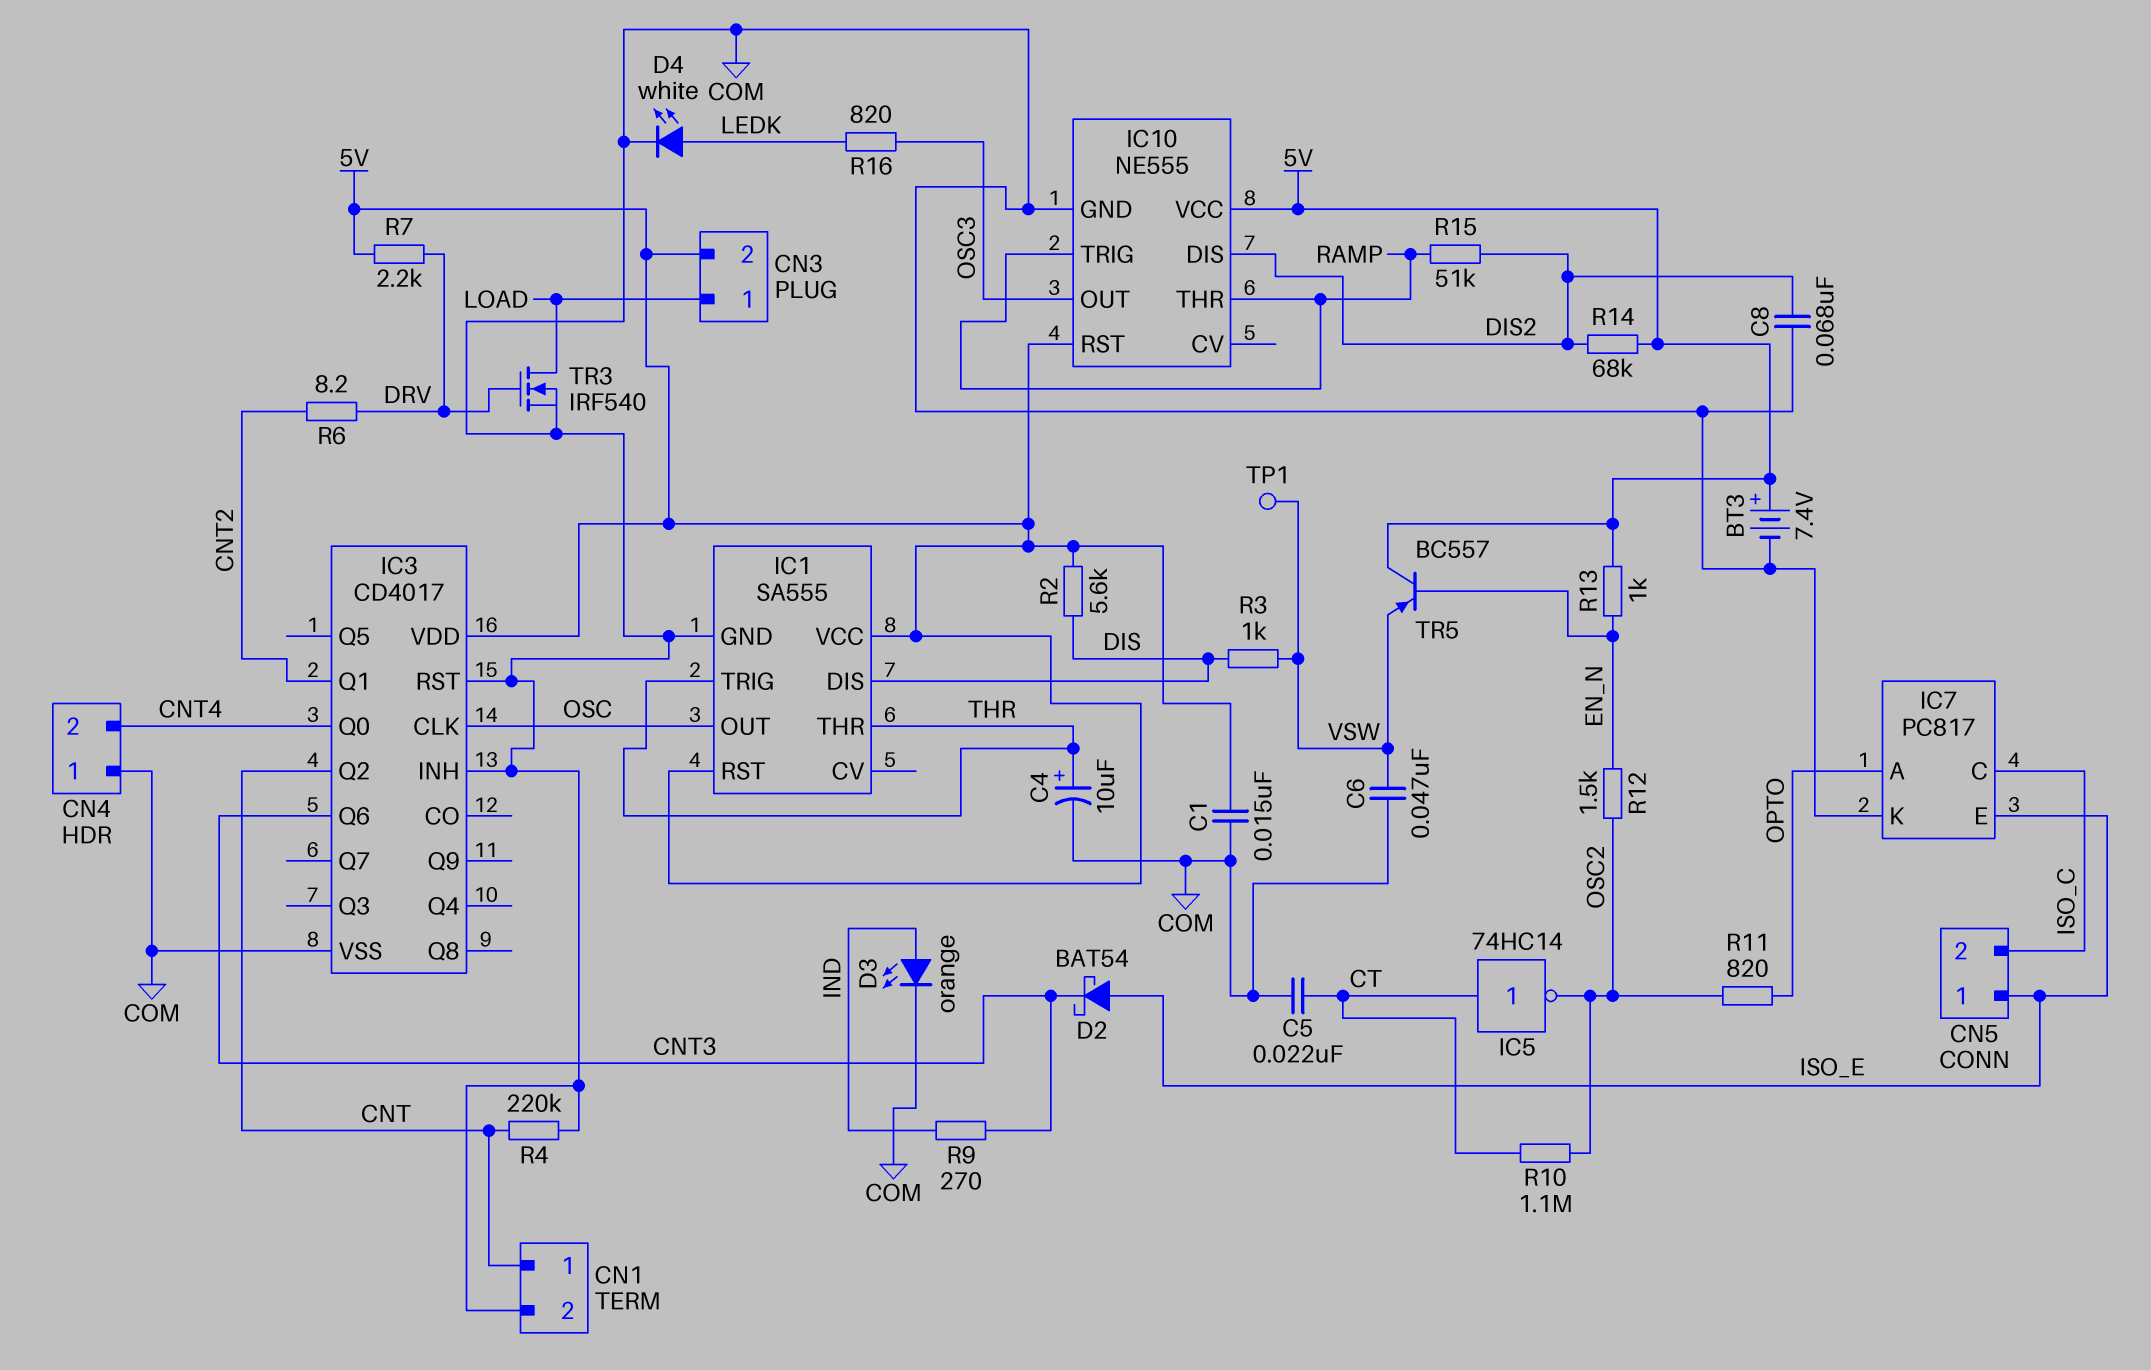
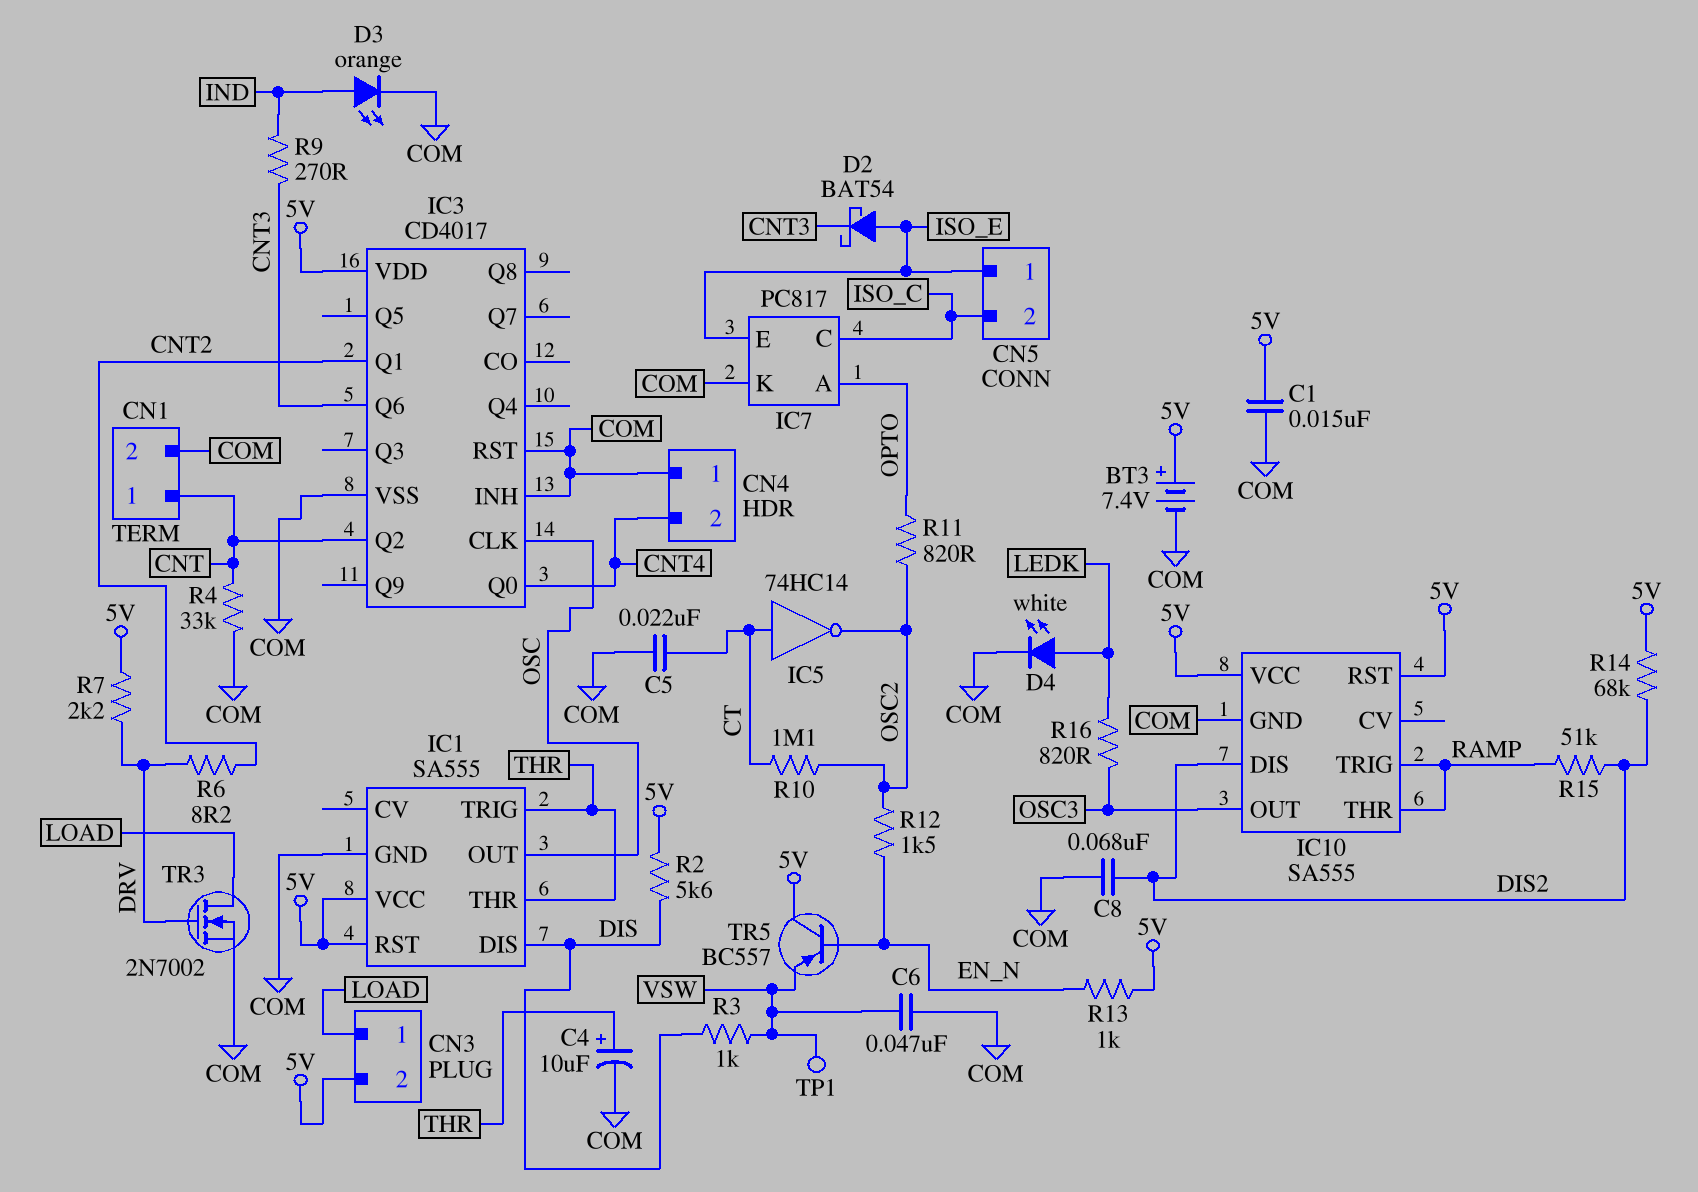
IC10: NE555 -> SA555
R4: 220k (CNT, COM) -> 33k (CNT, COM)
TR3: NMOS IRF540 (G DRV, D LOAD, S COM) -> NMOS 2N7002 (G DRV, D LOAD, S COM)

